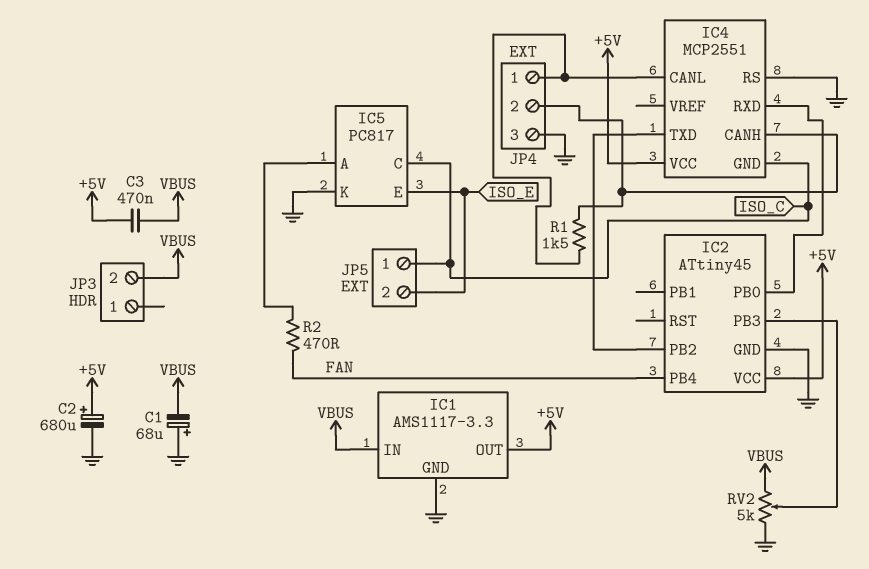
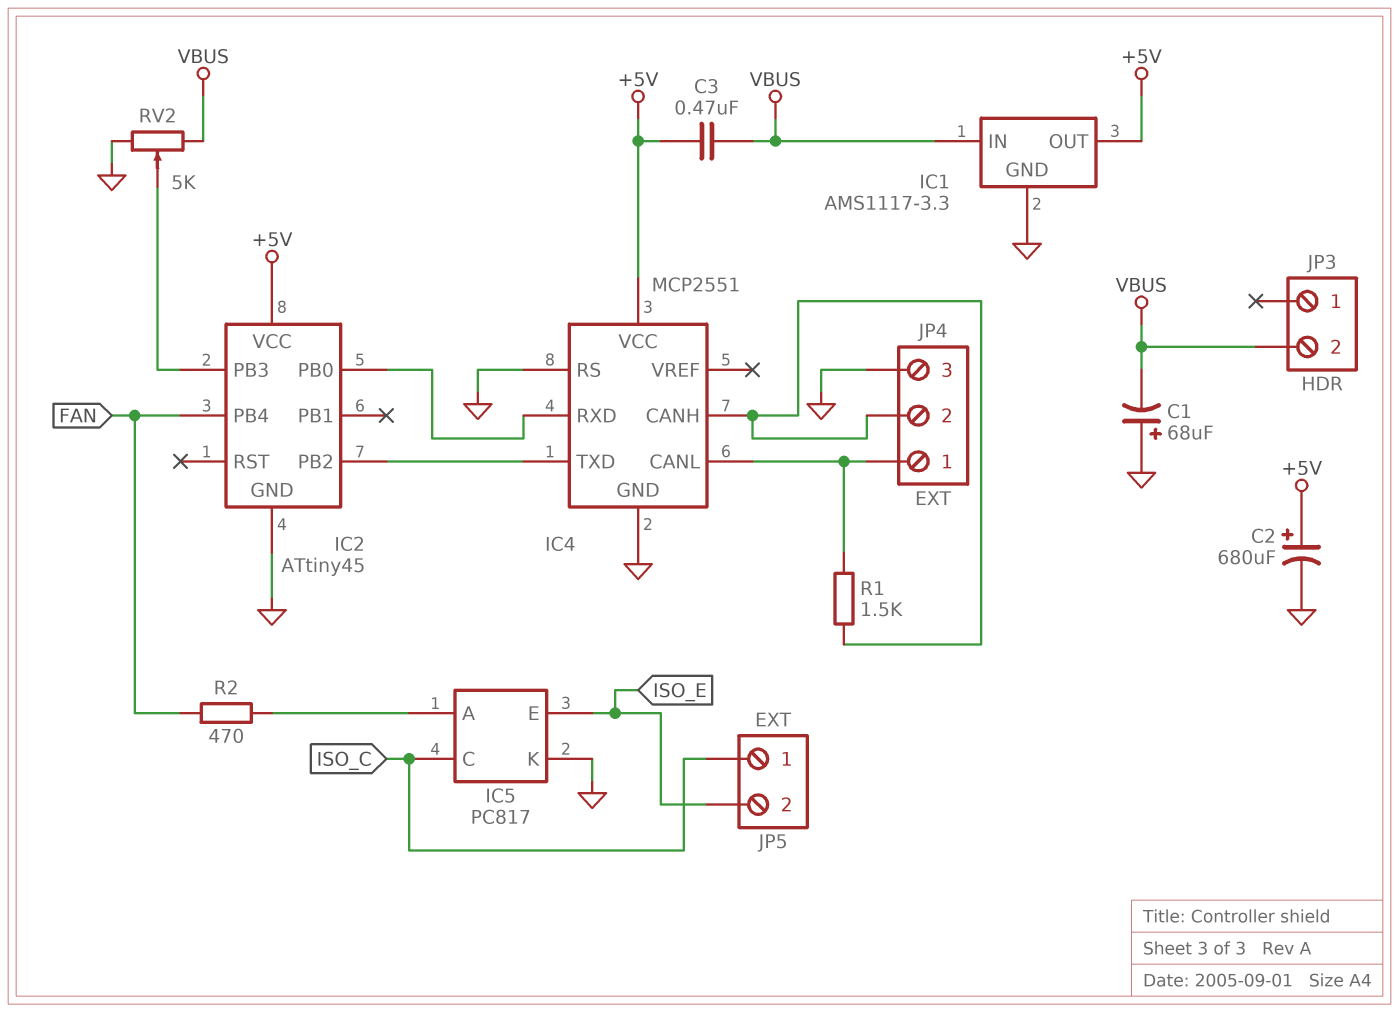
IC4 pin GND: ISO_C -> GND

